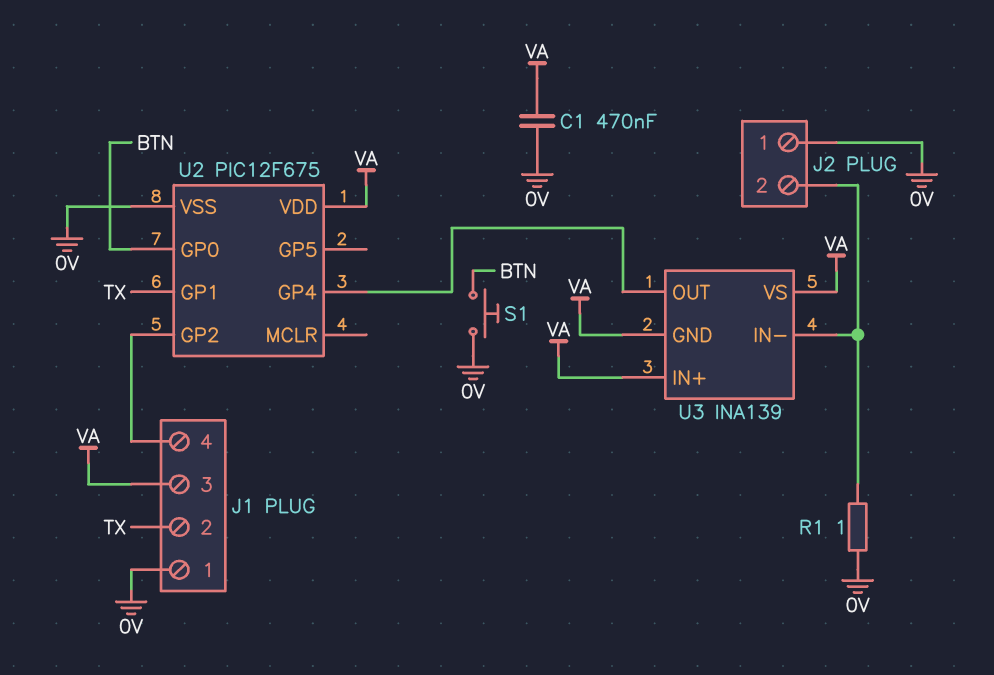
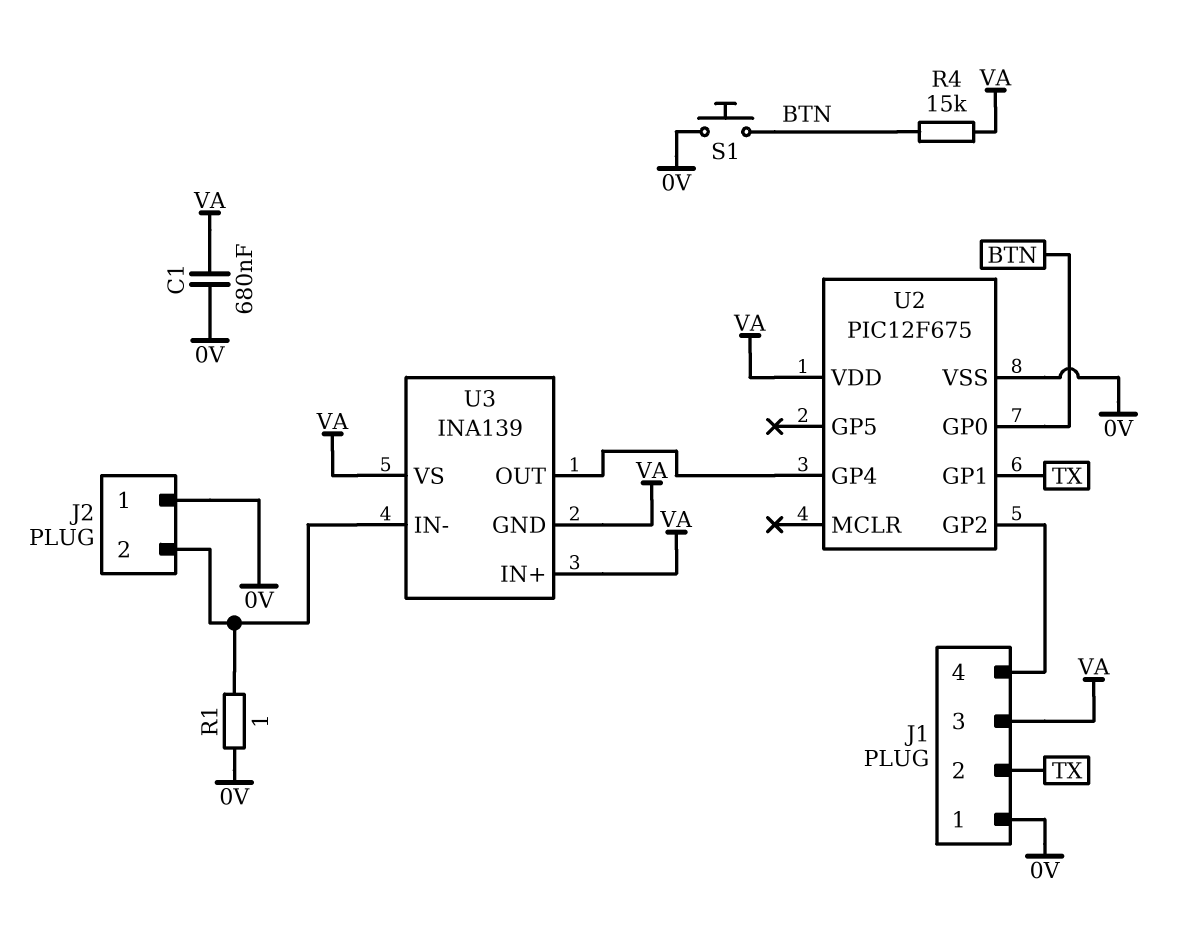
C1: 470nF (0V, VA) -> 680nF (0V, VA)
R4: none -> 15k (BTN, VA)

